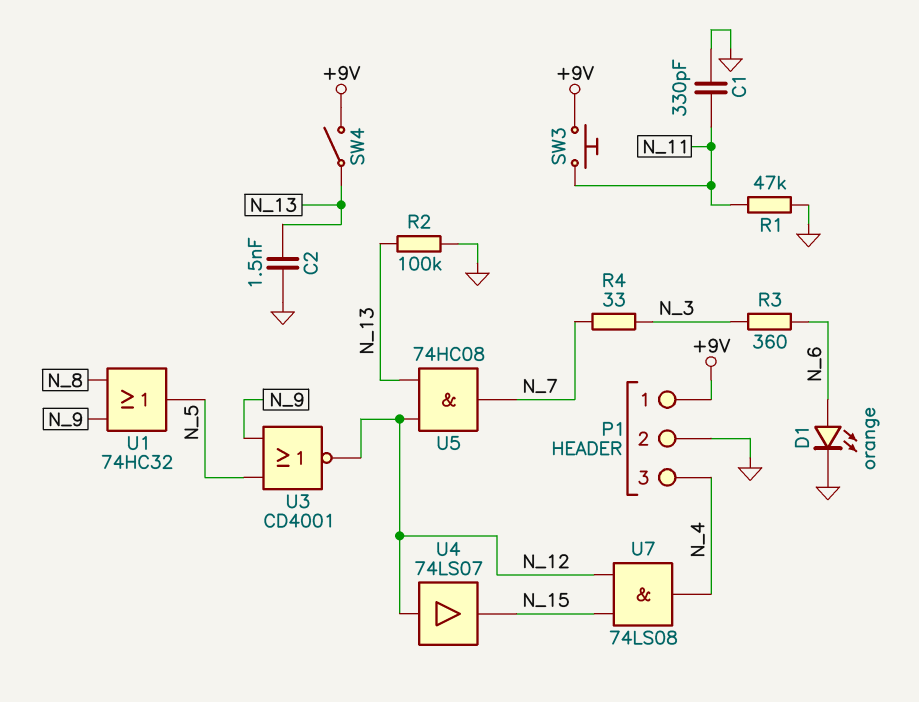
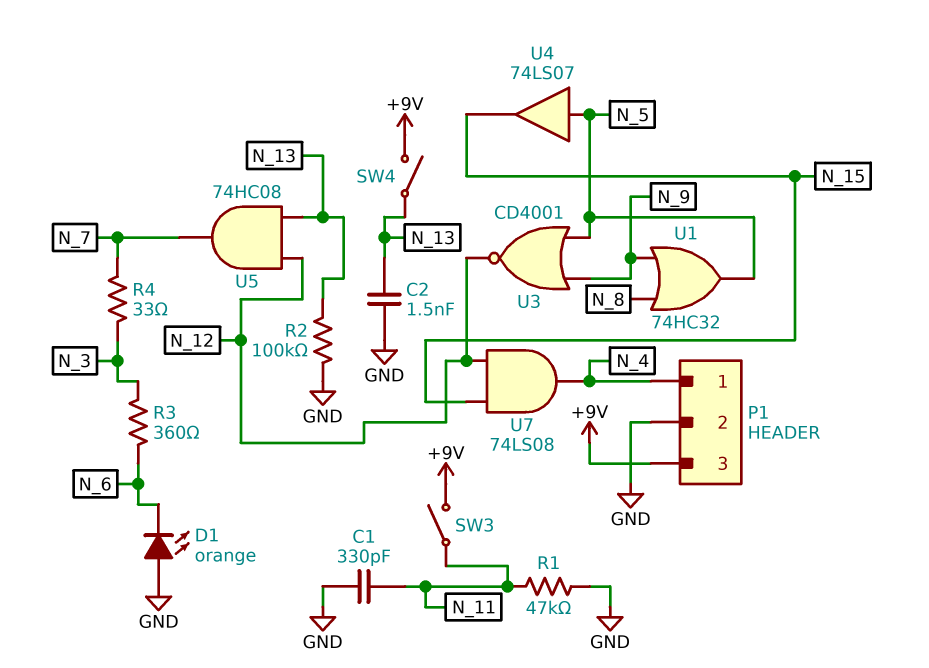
D1: LED orange (A N_6, K GND) -> LED orange (A GND, K N_6)
P1 pin 1: +9V -> N_4
P1 pin 3: N_4 -> +9V
SW3: button (+9V, N_11) -> switch (+9V, N_11)
U4: buffer 74LS07 (in N_12, out N_15) -> buffer 74LS07 (in N_5, out N_15)

